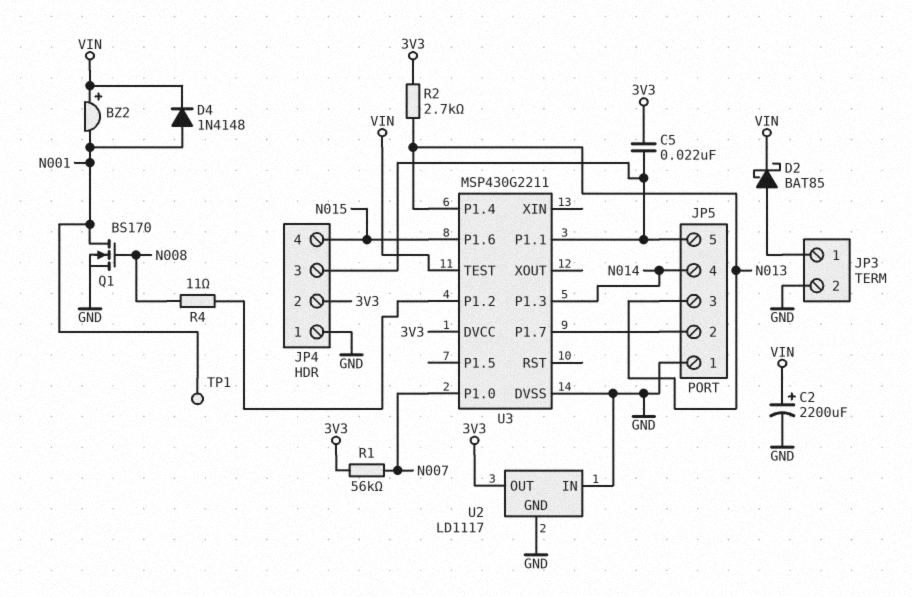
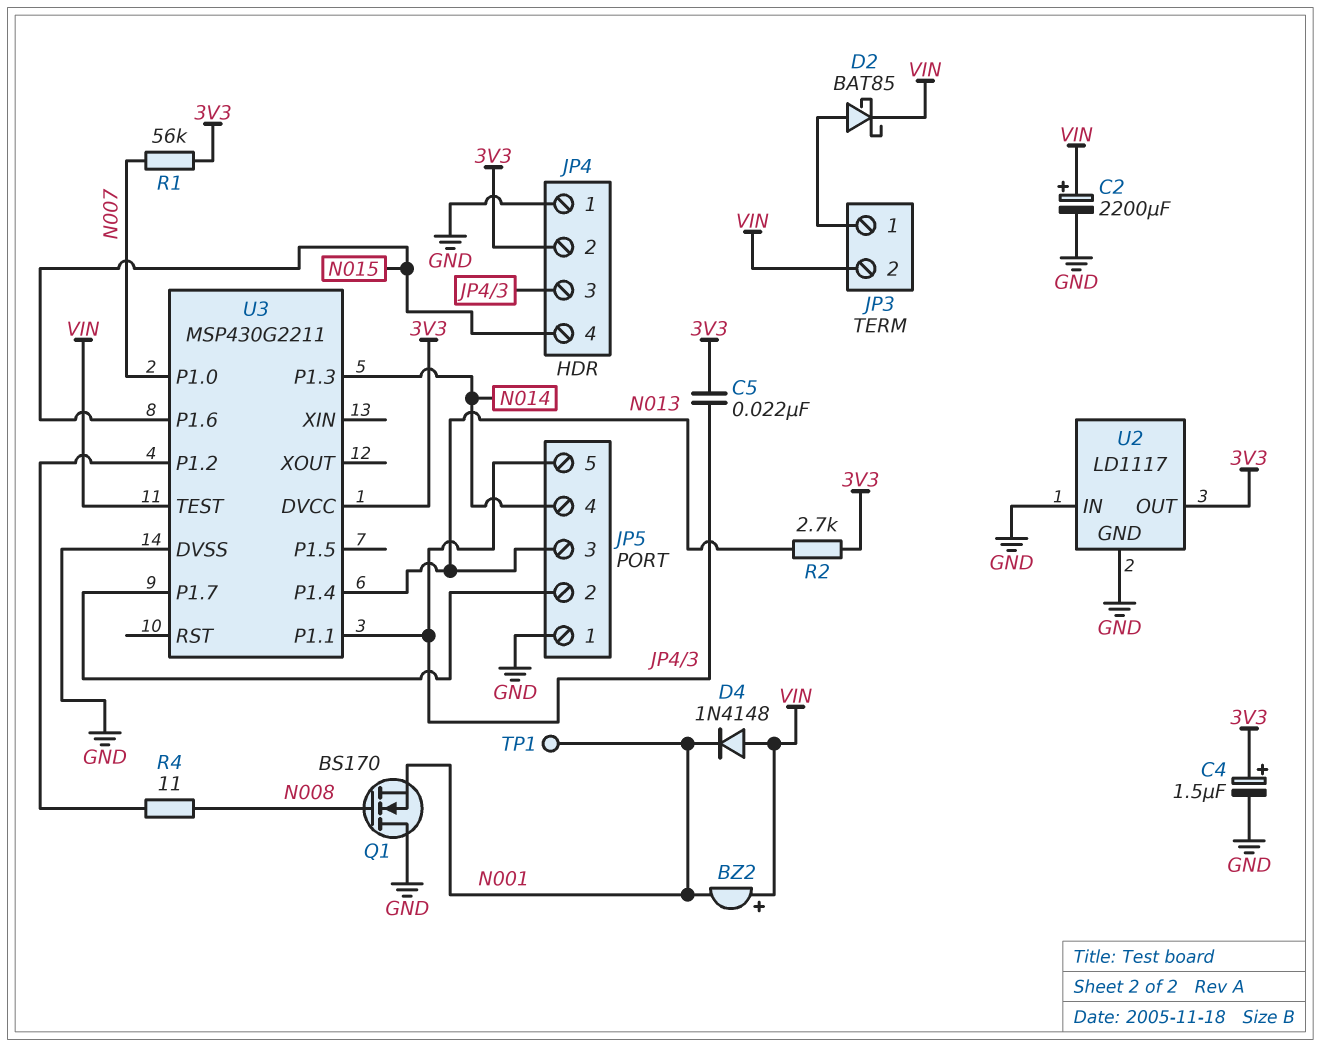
C4: none -> 1.5uF (plus 3V3, minus GND)
D4: diode 1N4148 (A N001, K VIN) -> diode 1N4148 (A VIN, K N001)
JP3 pin 2: GND -> VIN
Q1: NMOS BS170 (G N008, D N001, S GND) -> NMOS BS170 (G N008, D GND, S N001)

